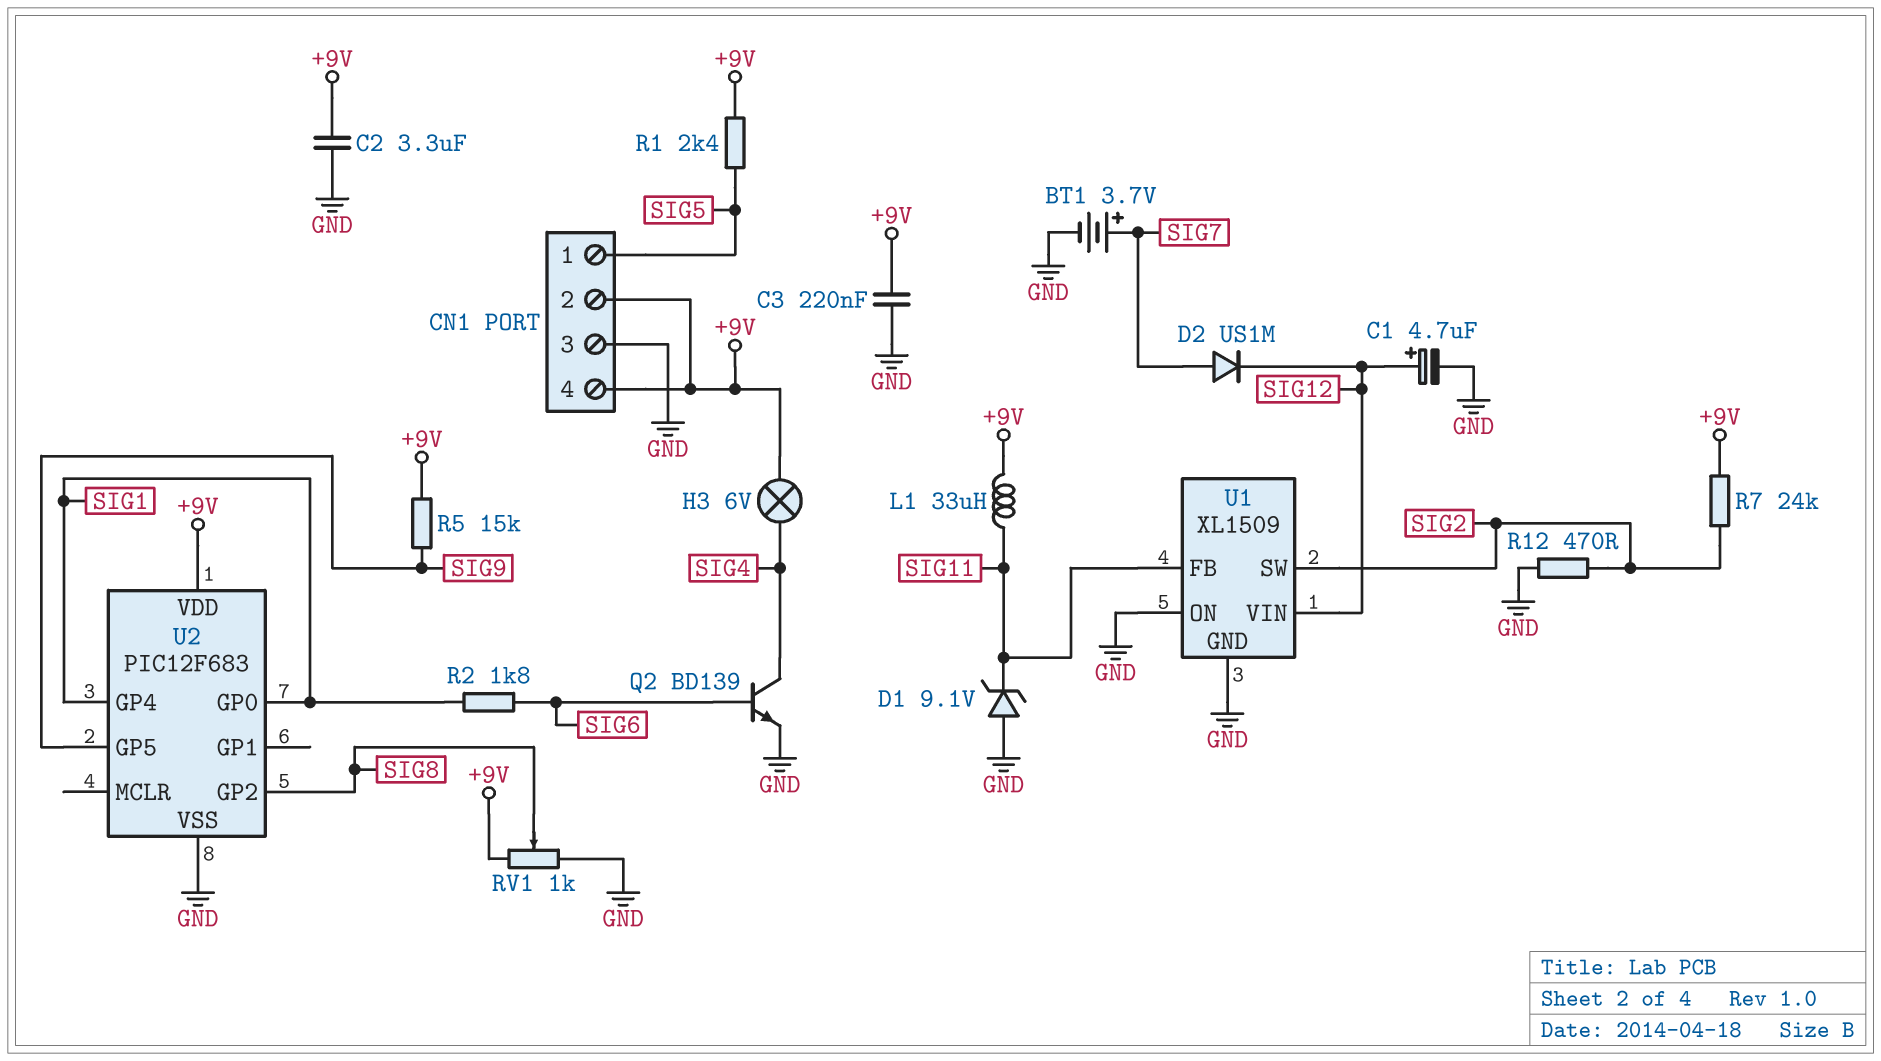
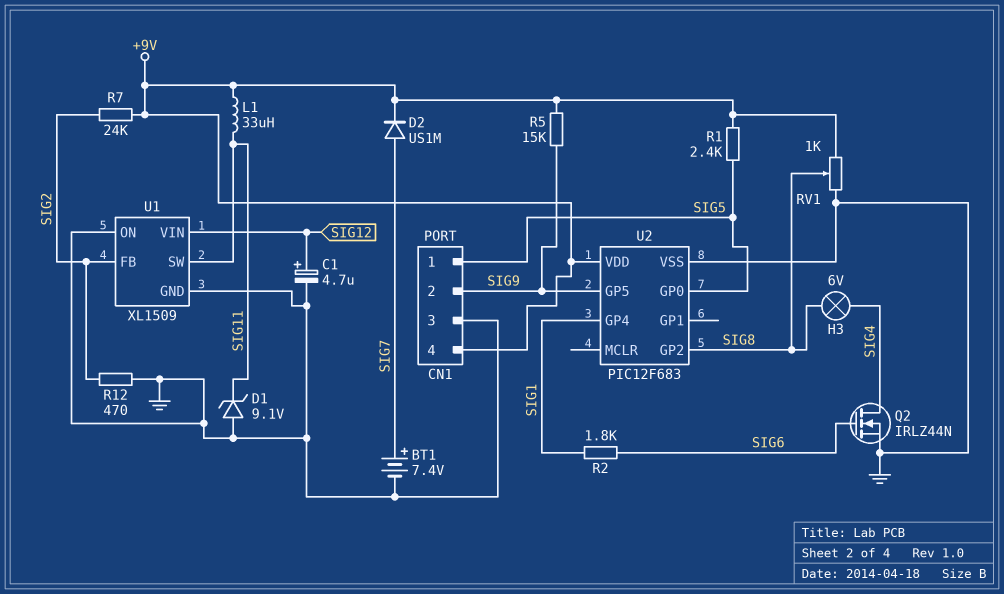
BT1: 3.7V (plus SIG7, minus GND) -> 7.4V (plus SIG7, minus GND)
C2: 3.3uF (+9V, GND) -> none
C3: 220nF (+9V, GND) -> none
CN1 pin 2: +9V -> SIG9
D2: diode US1M (A SIG7, K SIG12) -> diode US1M (A SIG7, K +9V)
H3: lamp 6V (+9V, SIG4) -> lamp 6V (SIG4, SIG8)
Q2: NPN BD139 (B SIG6, C SIG4, E GND) -> NMOS IRLZ44N (G SIG6, D SIG4, S GND)
U1 pin FB: SIG11 -> SIG2
U1 pin SW: SIG2 -> SIG11
U2 pin GP0: SIG1 -> SIG5

